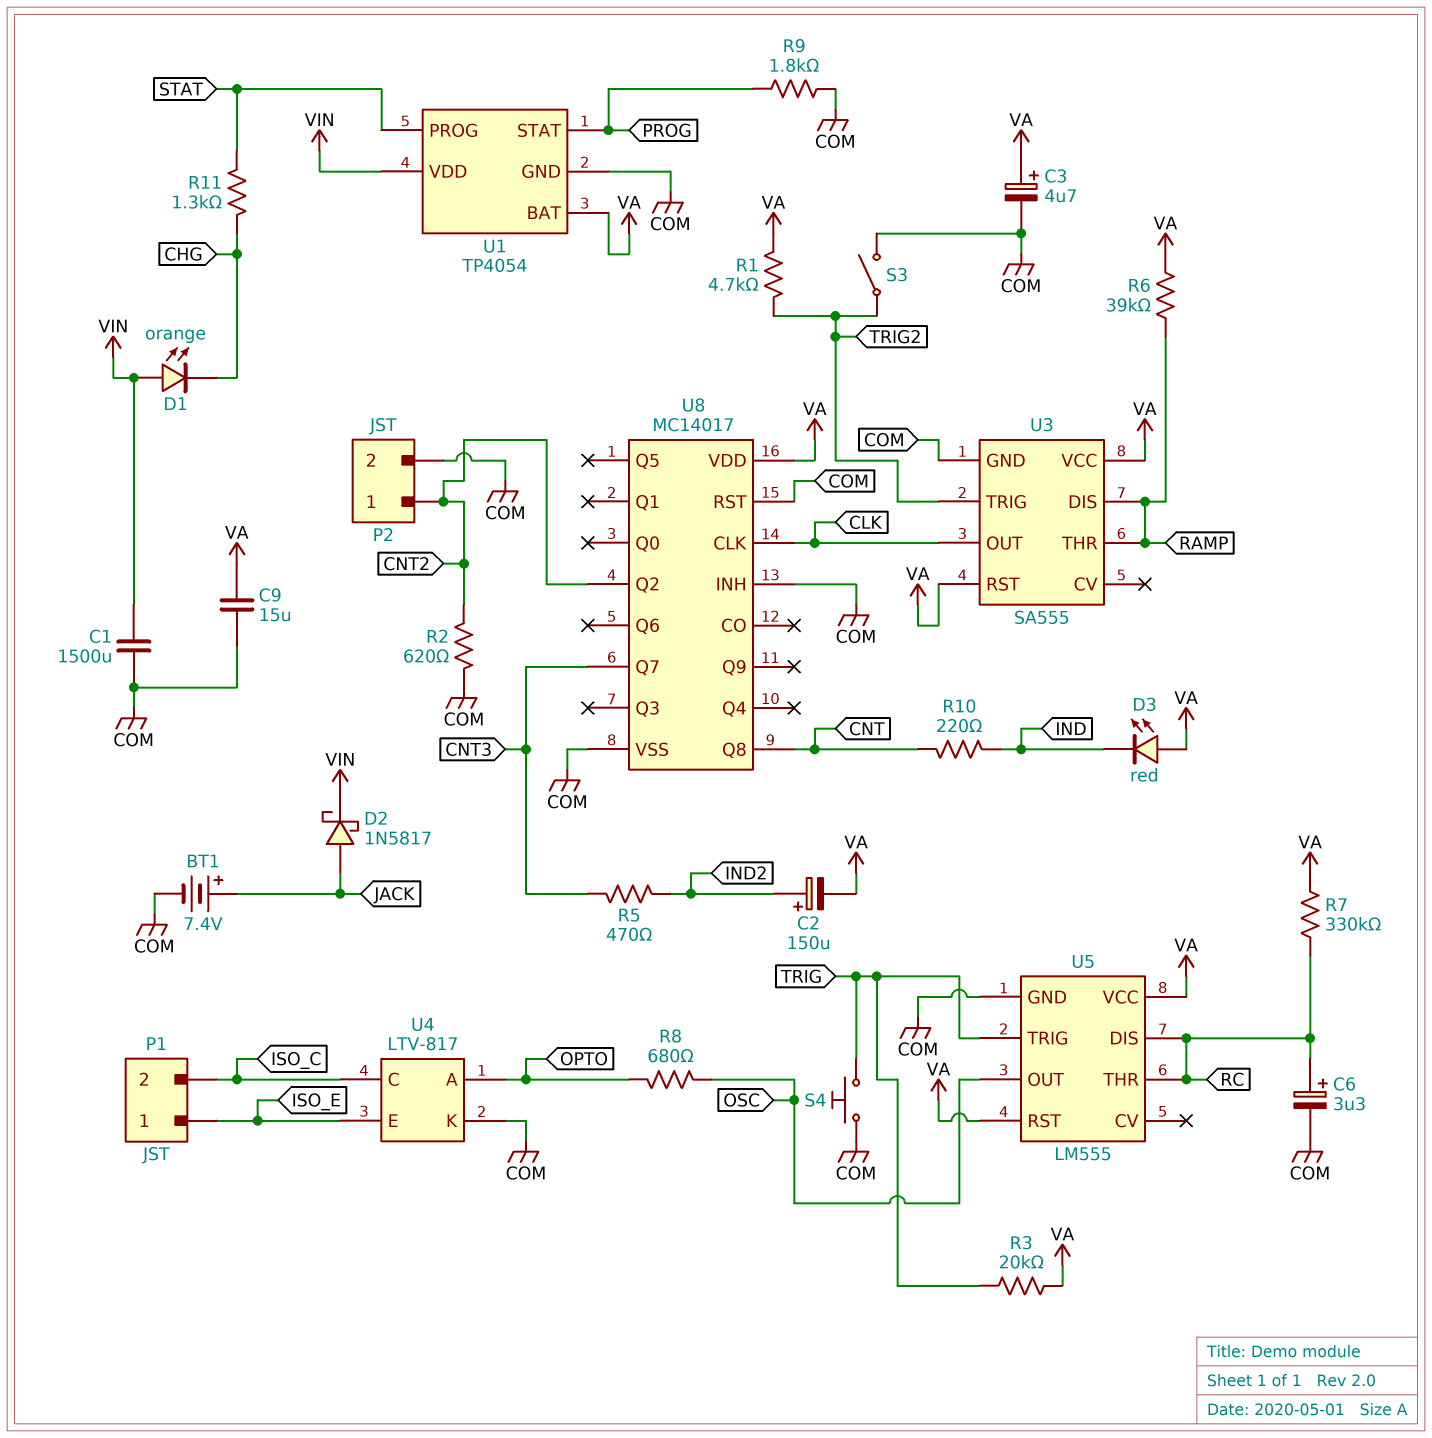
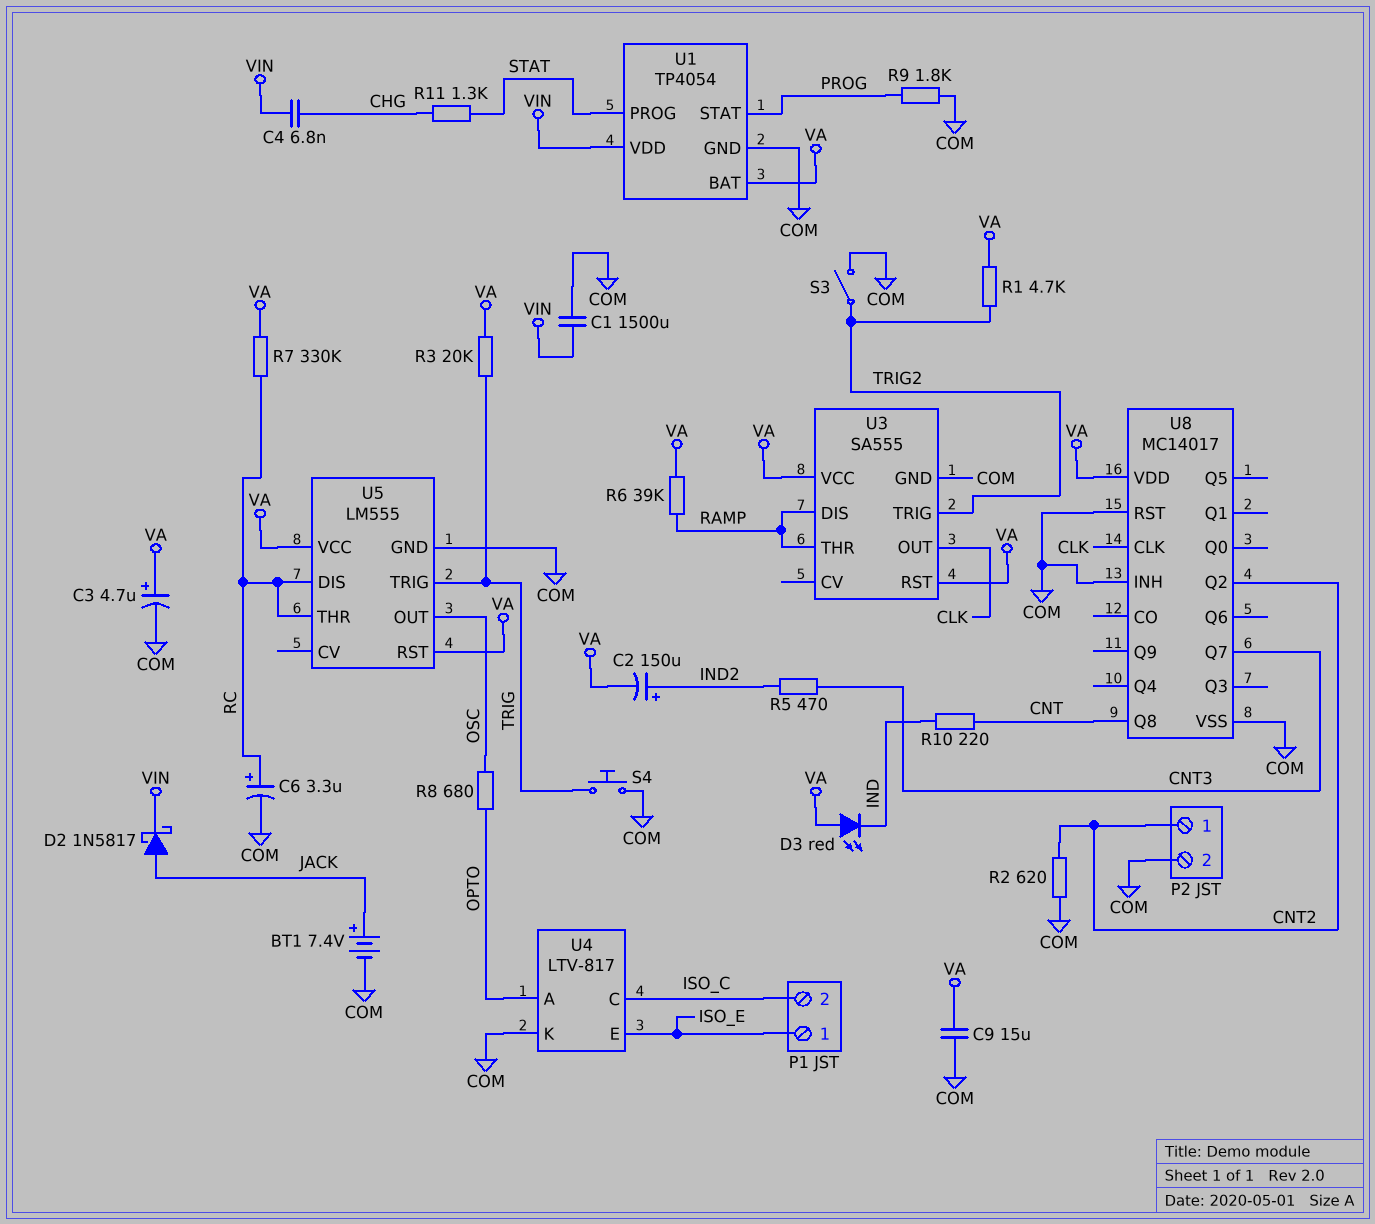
C4: none -> 6.8nF (CHG, VIN)
D1: LED orange (A VIN, K CHG) -> none

